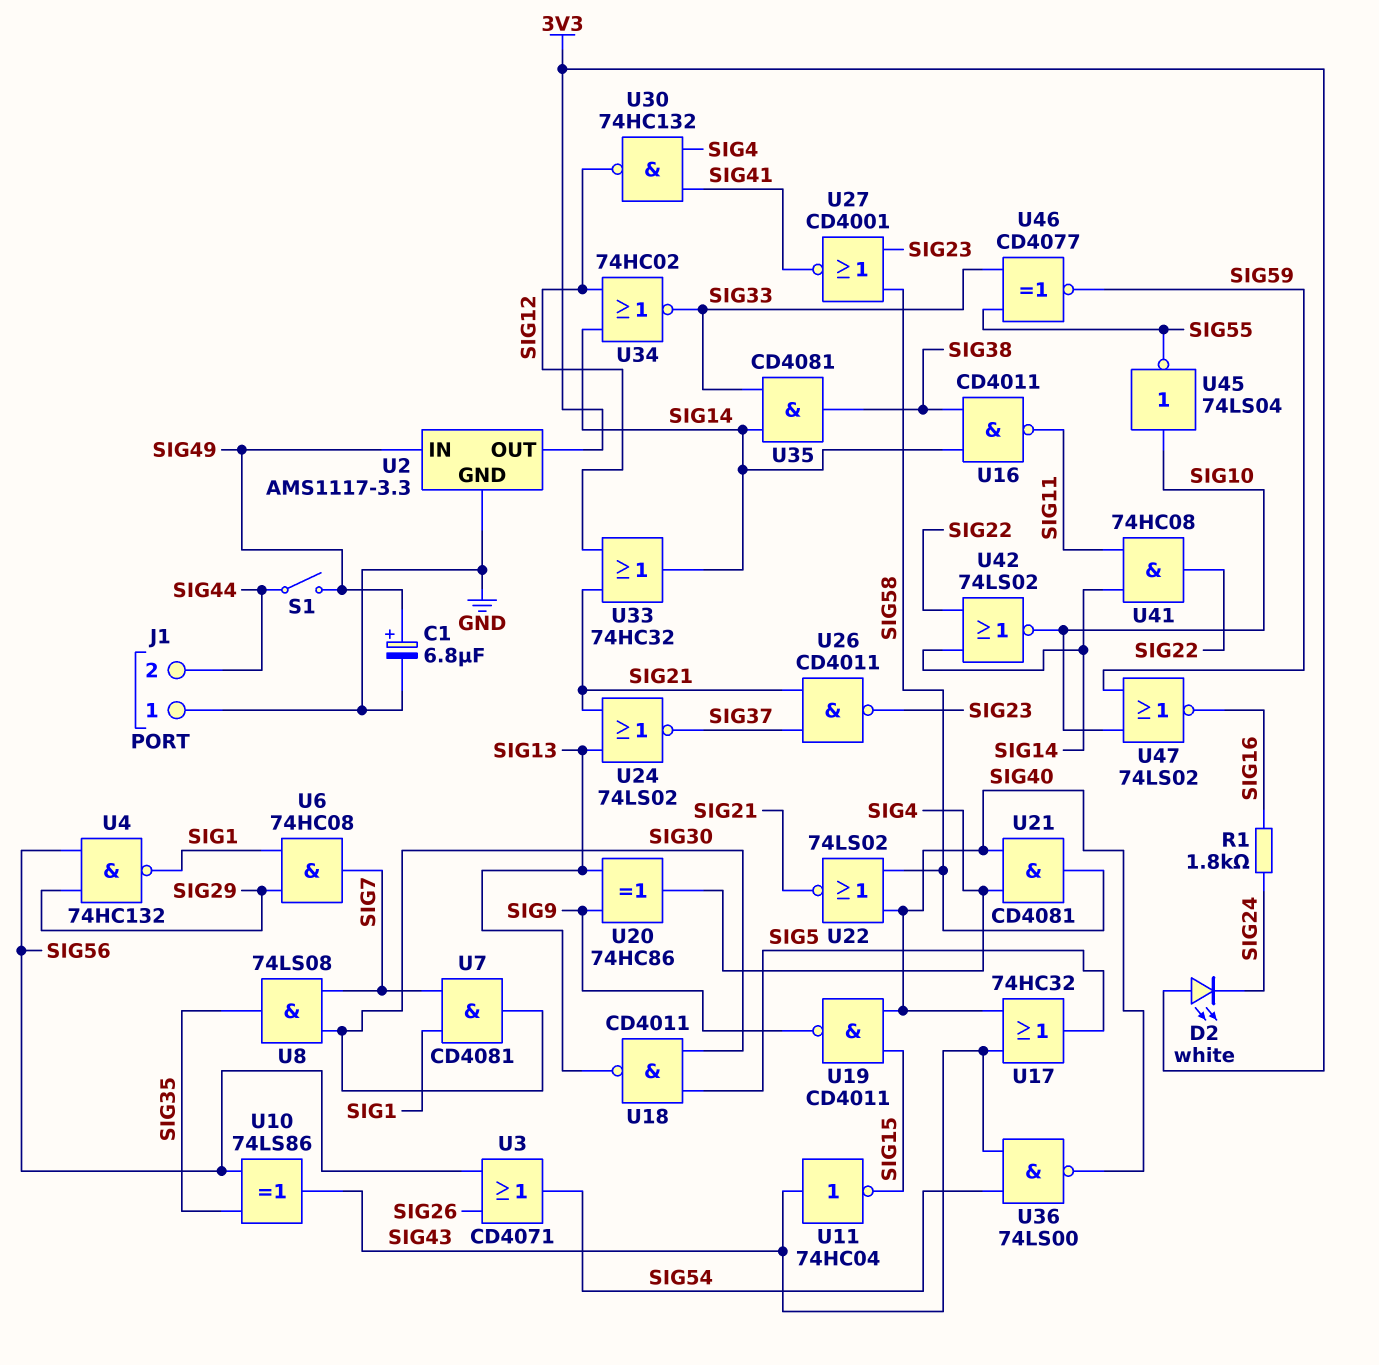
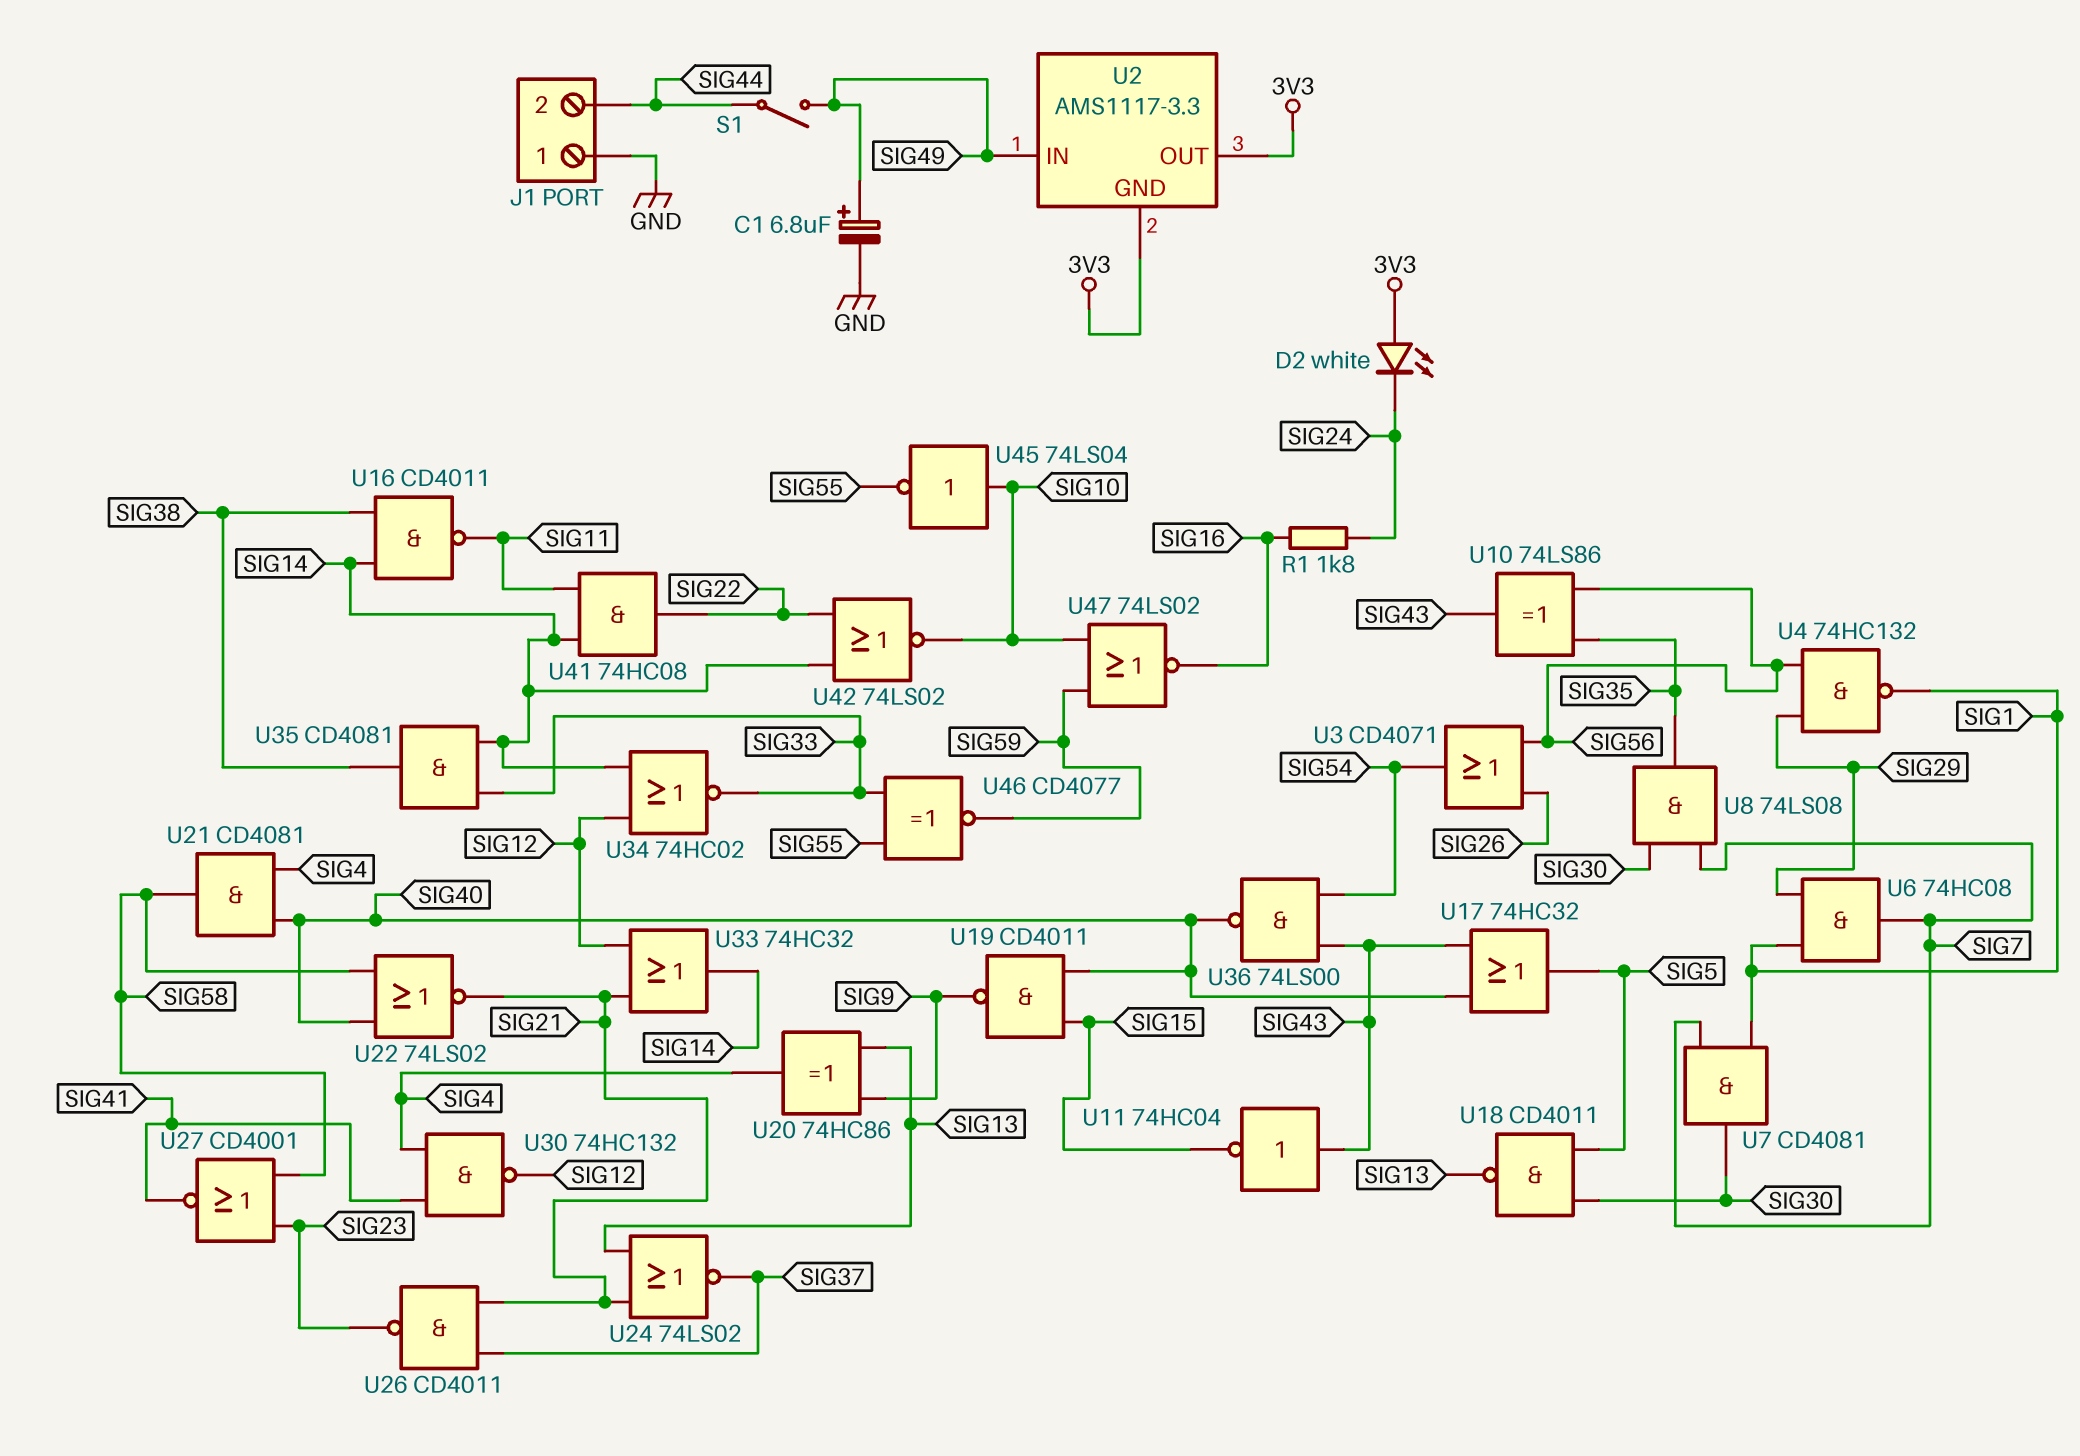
U2 pin GND: GND -> 3V3

